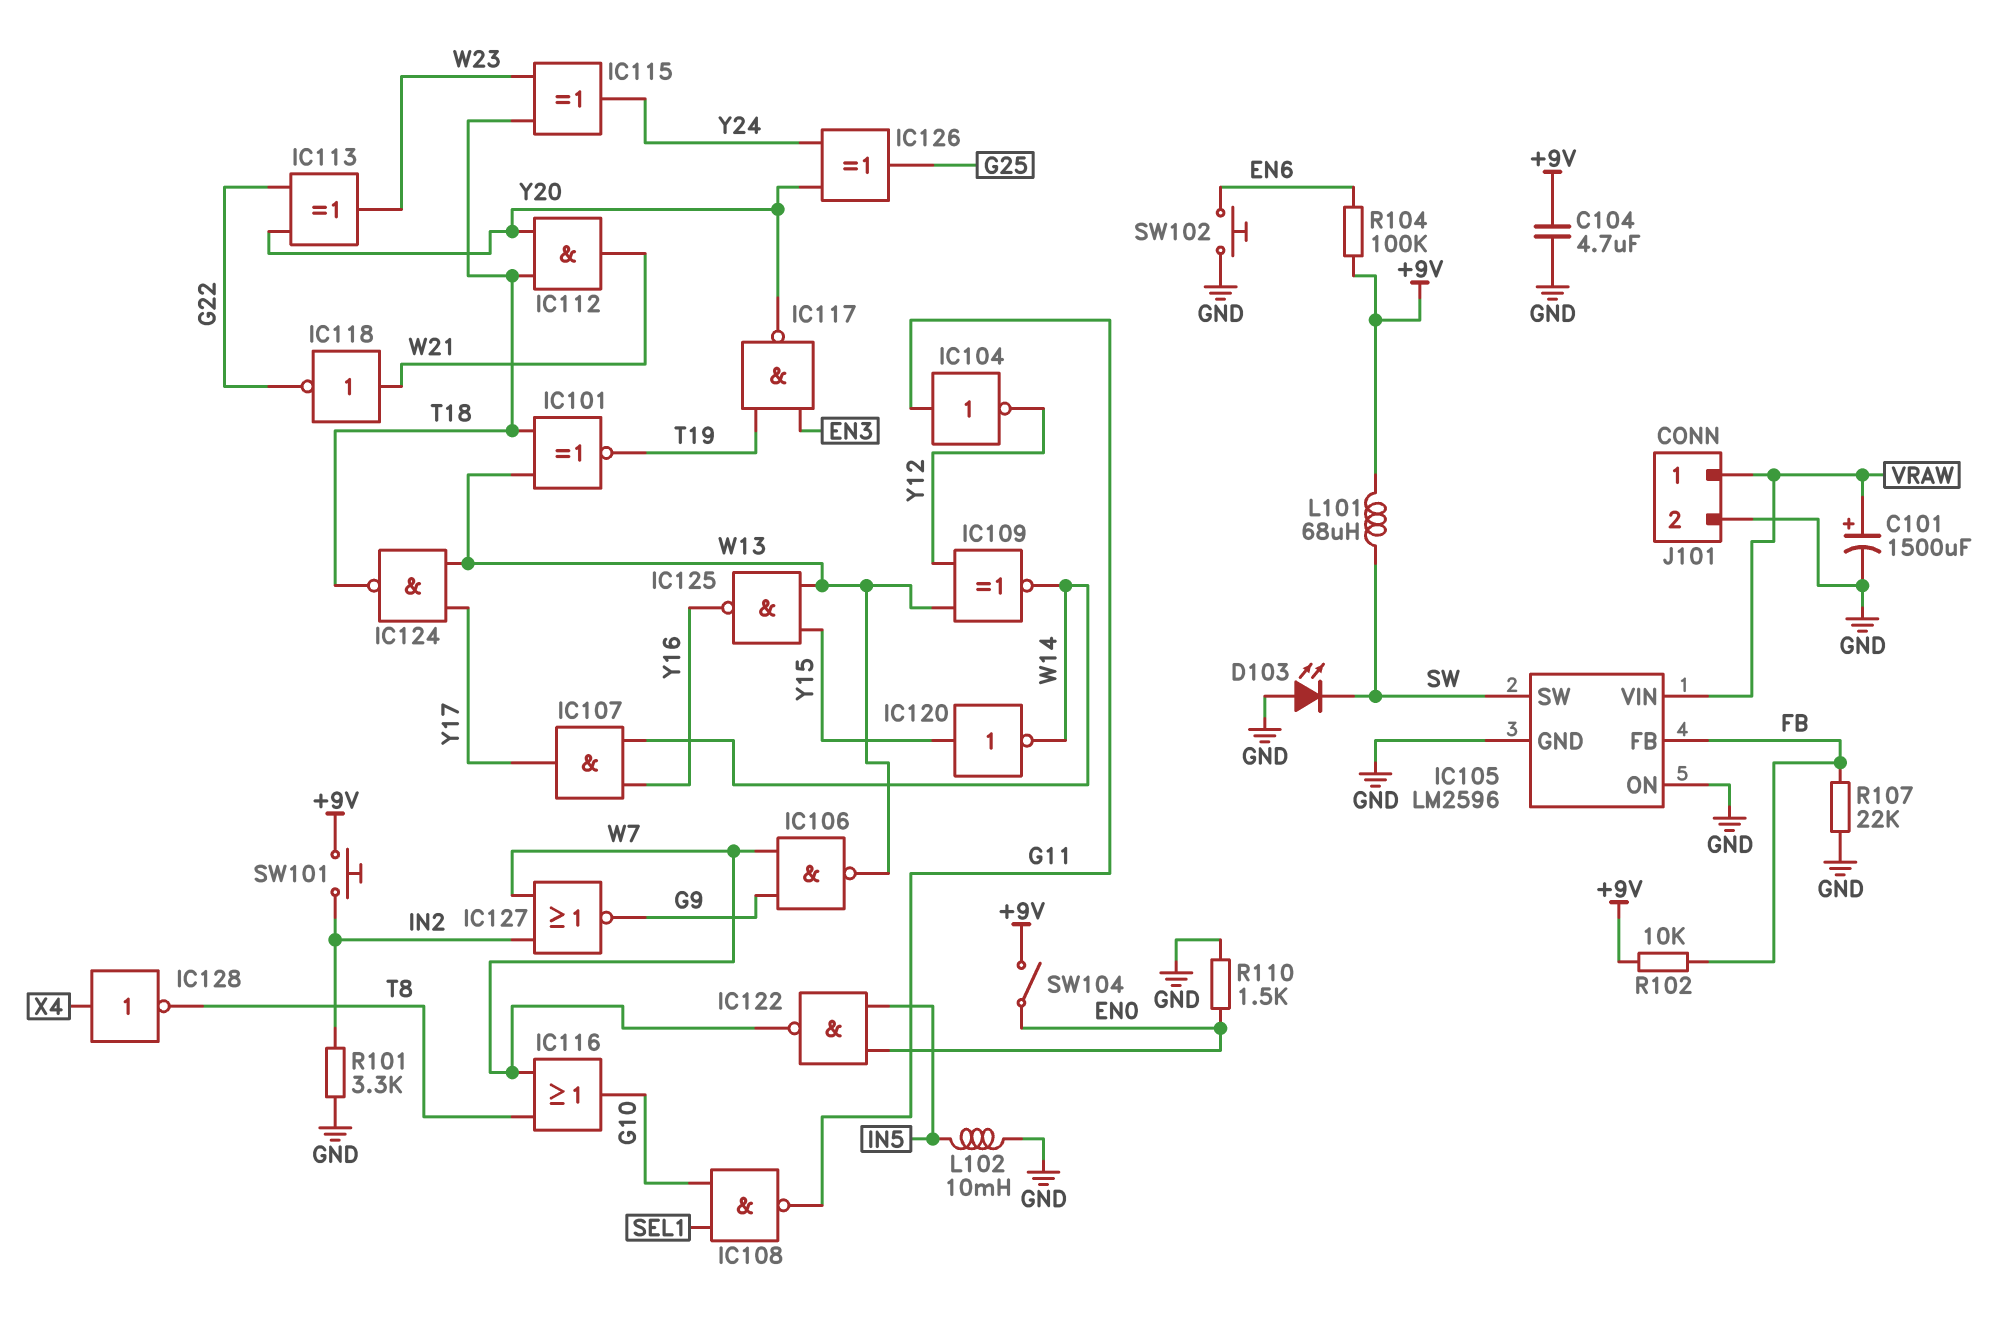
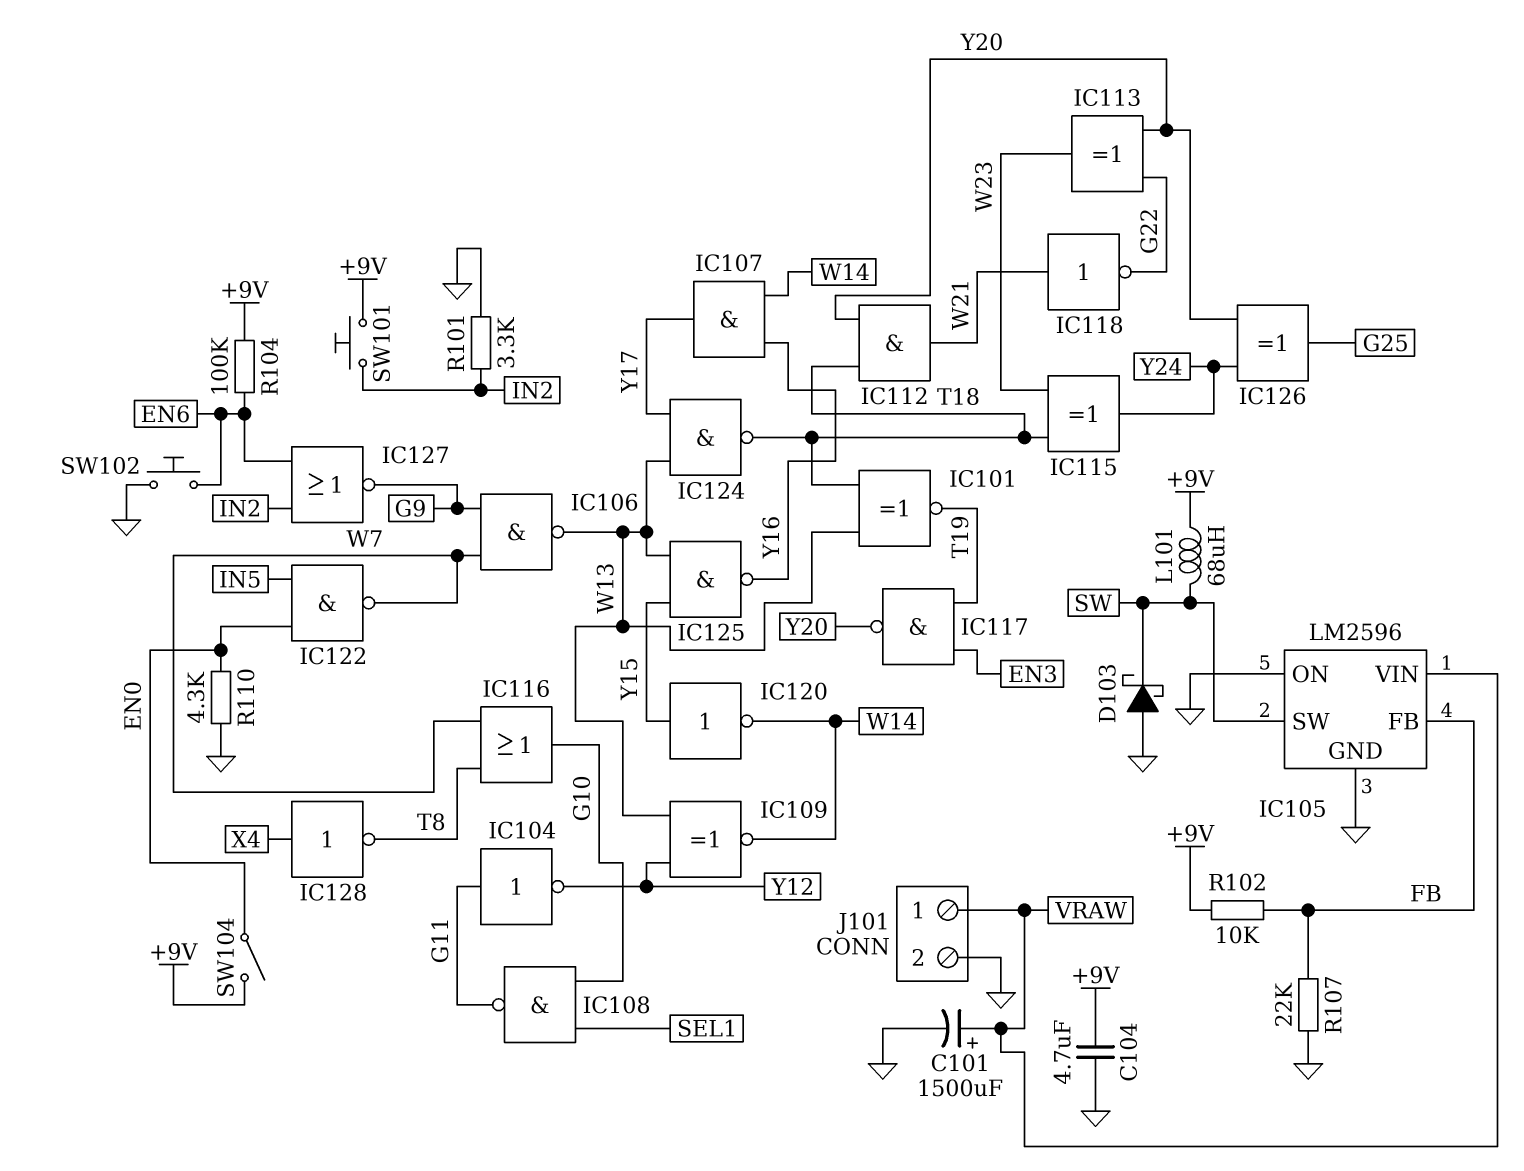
D103: LED (A GND, K SW) -> schottky (A GND, K SW)
IC127: NOR (in IN2, in W7, out G9) -> NOR (in EN6, in IN2, out G9)
L102: 10mH (GND, IN5) -> none
R110: 1.5k (EN0, GND) -> 4.3k (EN0, GND)

